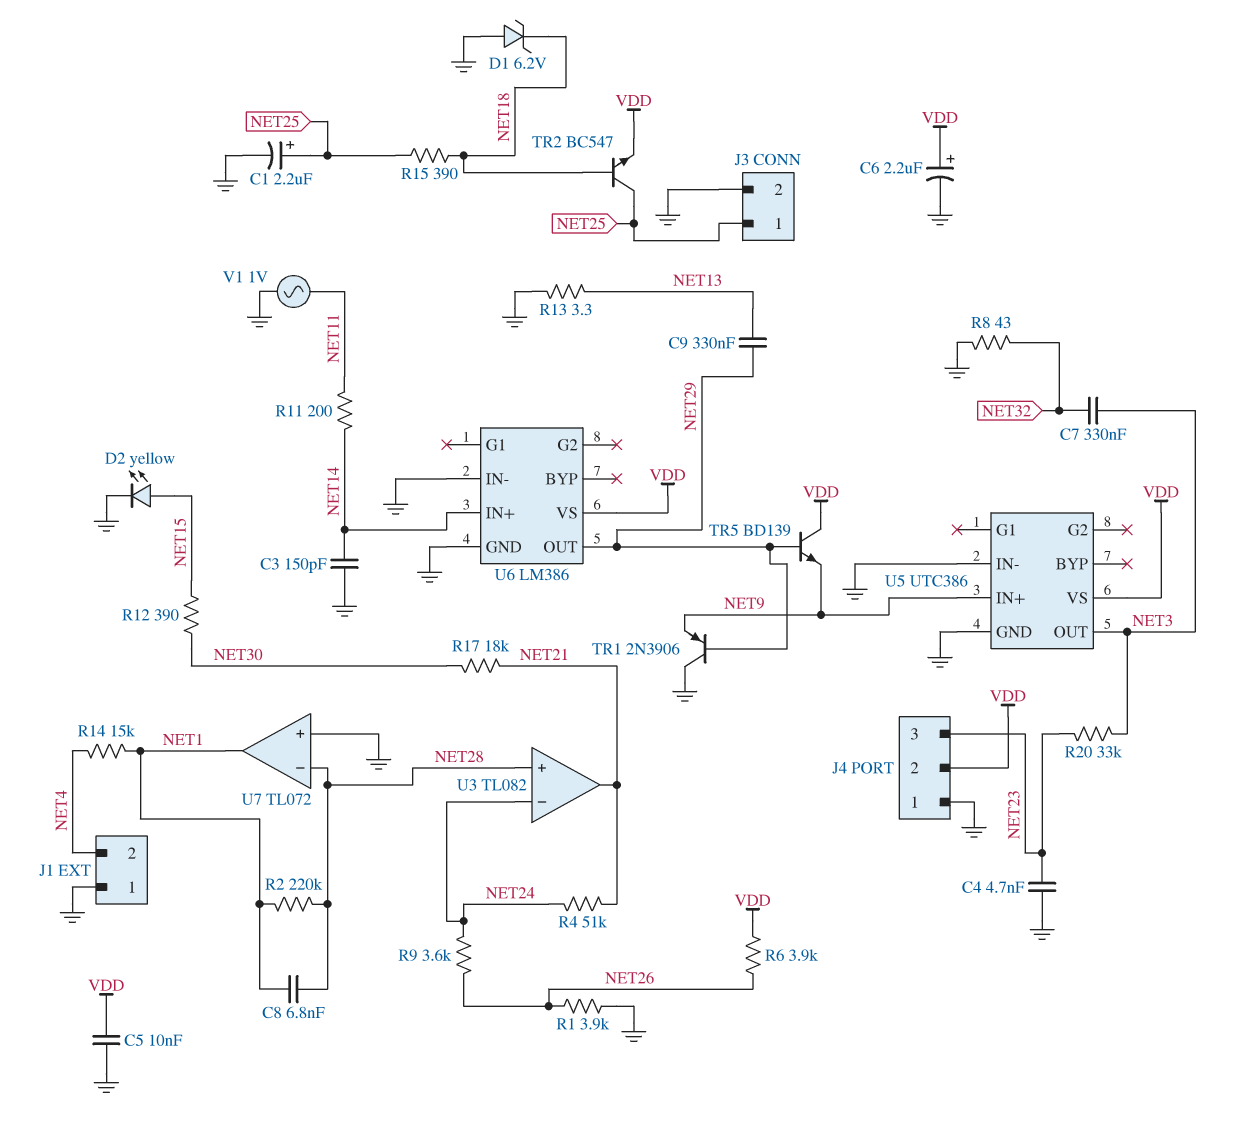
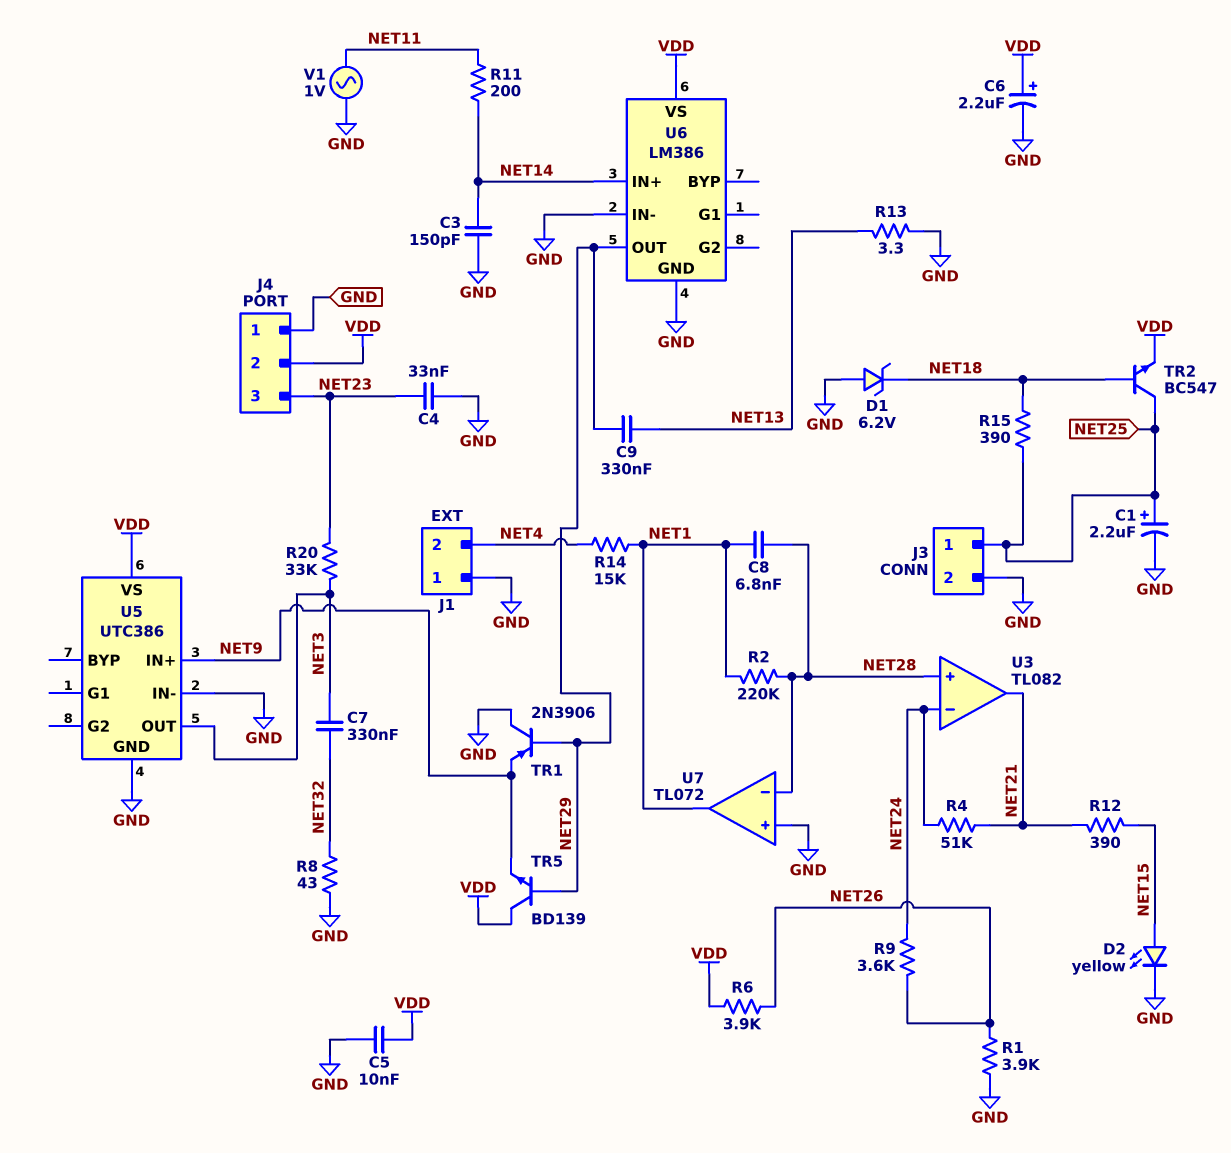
C4: 4.7nF (GND, NET23) -> 33nF (GND, NET23)
R12: 390 (NET15, NET30) -> 390 (NET15, NET21)
R17: 18k (NET21, NET30) -> none

